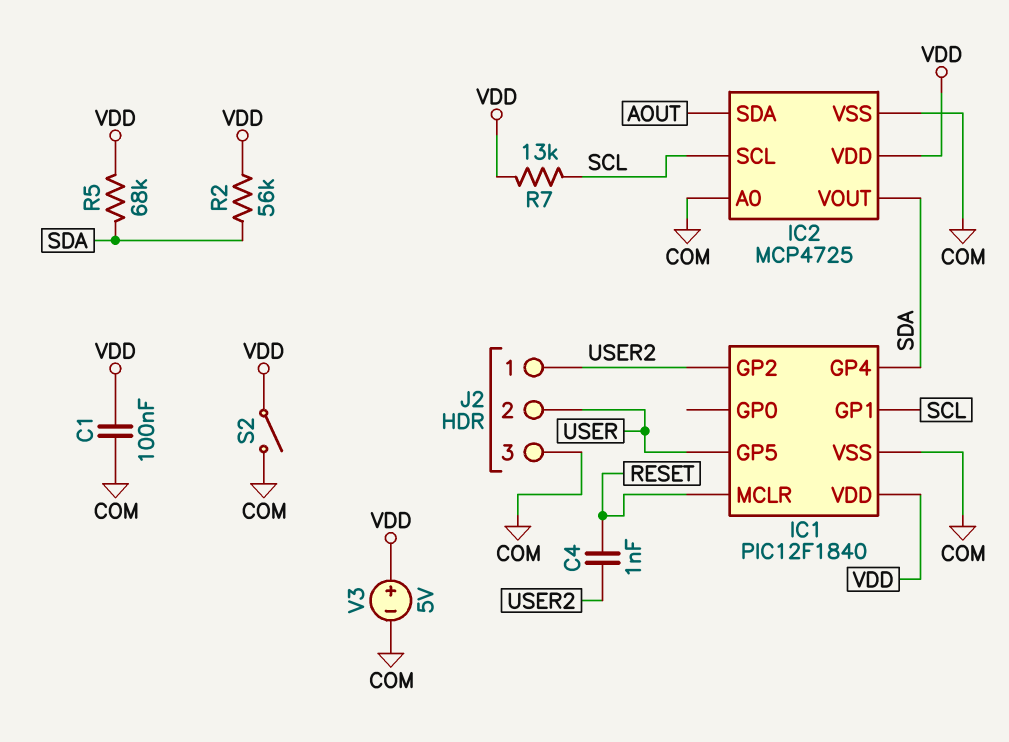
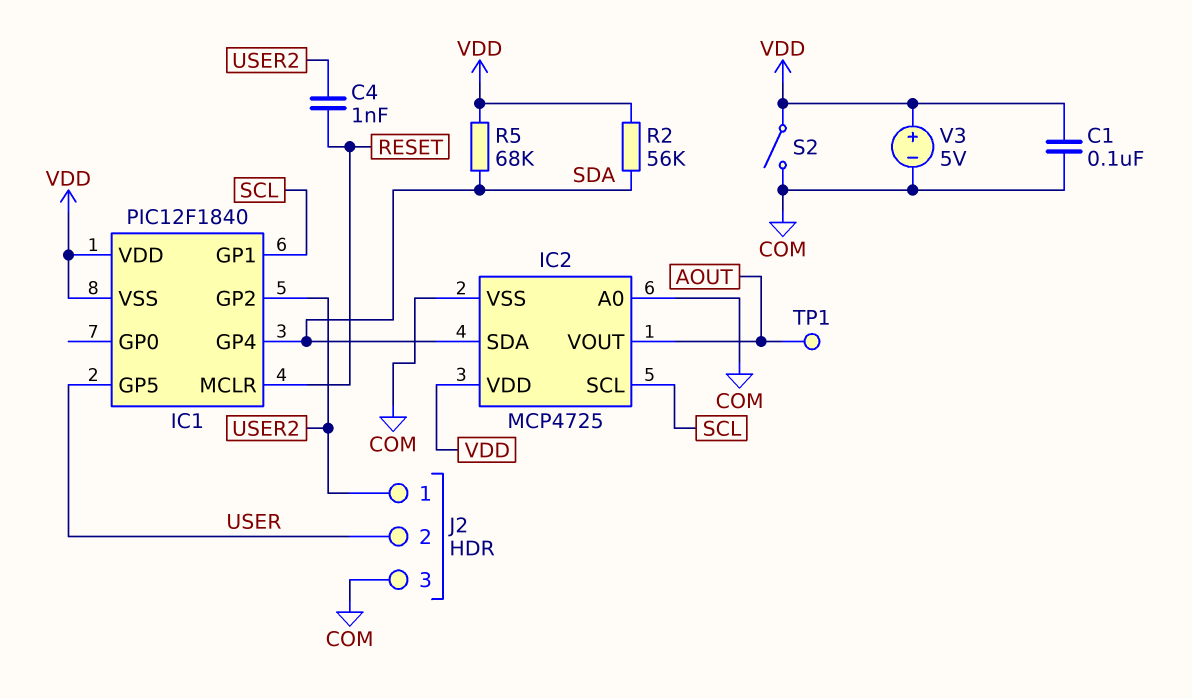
IC1 pin VSS: COM -> VDD
IC2 pin SDA: AOUT -> SDA
IC2 pin VOUT: SDA -> AOUT
R7: 13k (SCL, VDD) -> none
TP1: none -> test point (AOUT)

